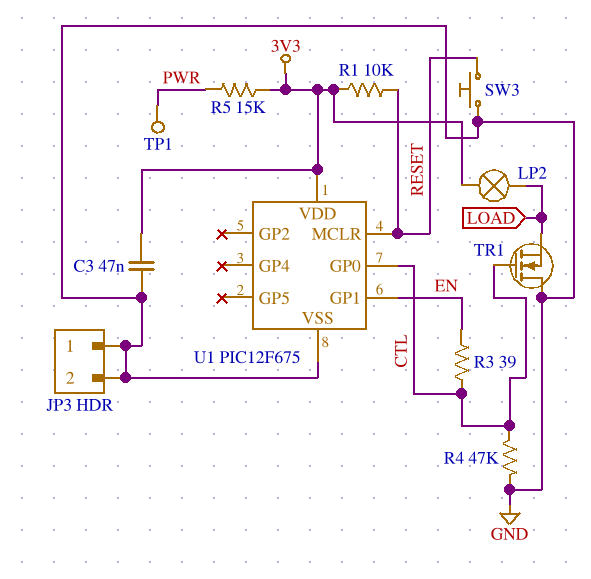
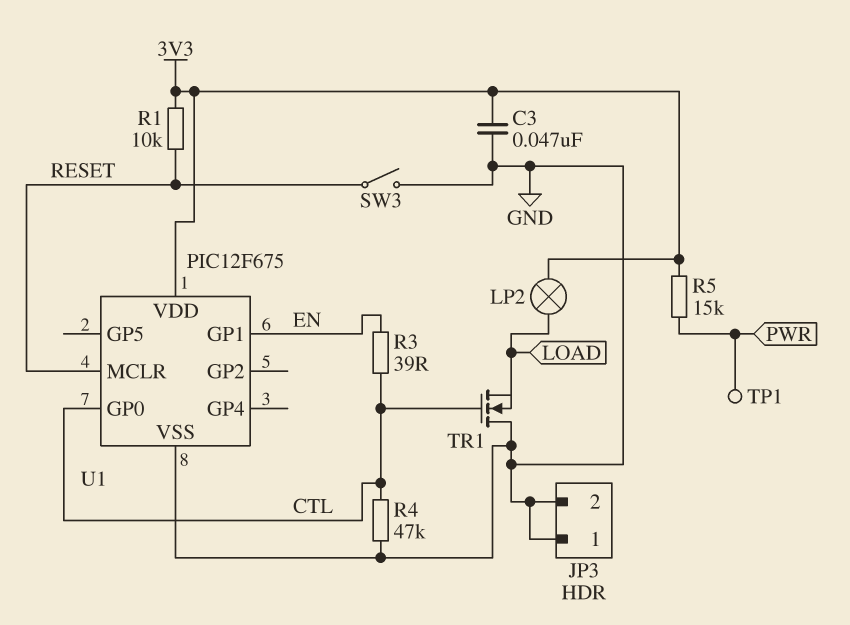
SW3: button (GND, RESET) -> switch (GND, RESET)

